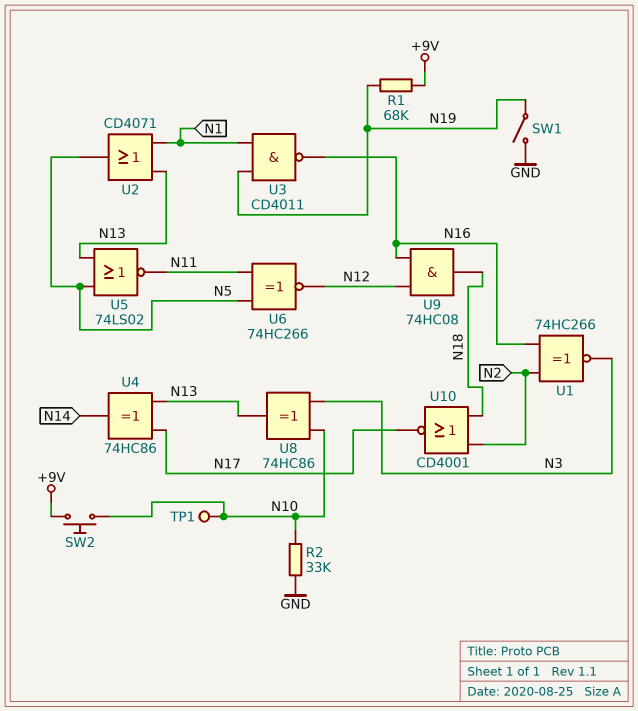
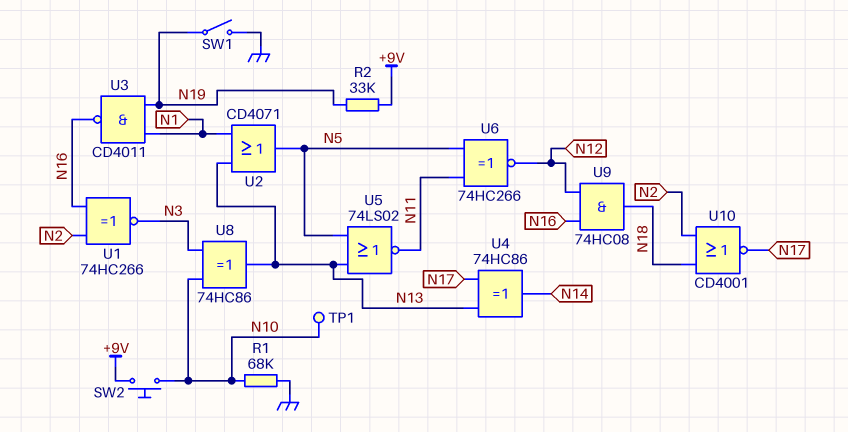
R1: 68k (+9V, N19) -> 68k (GND, N10)
R2: 33k (GND, N10) -> 33k (+9V, N19)

